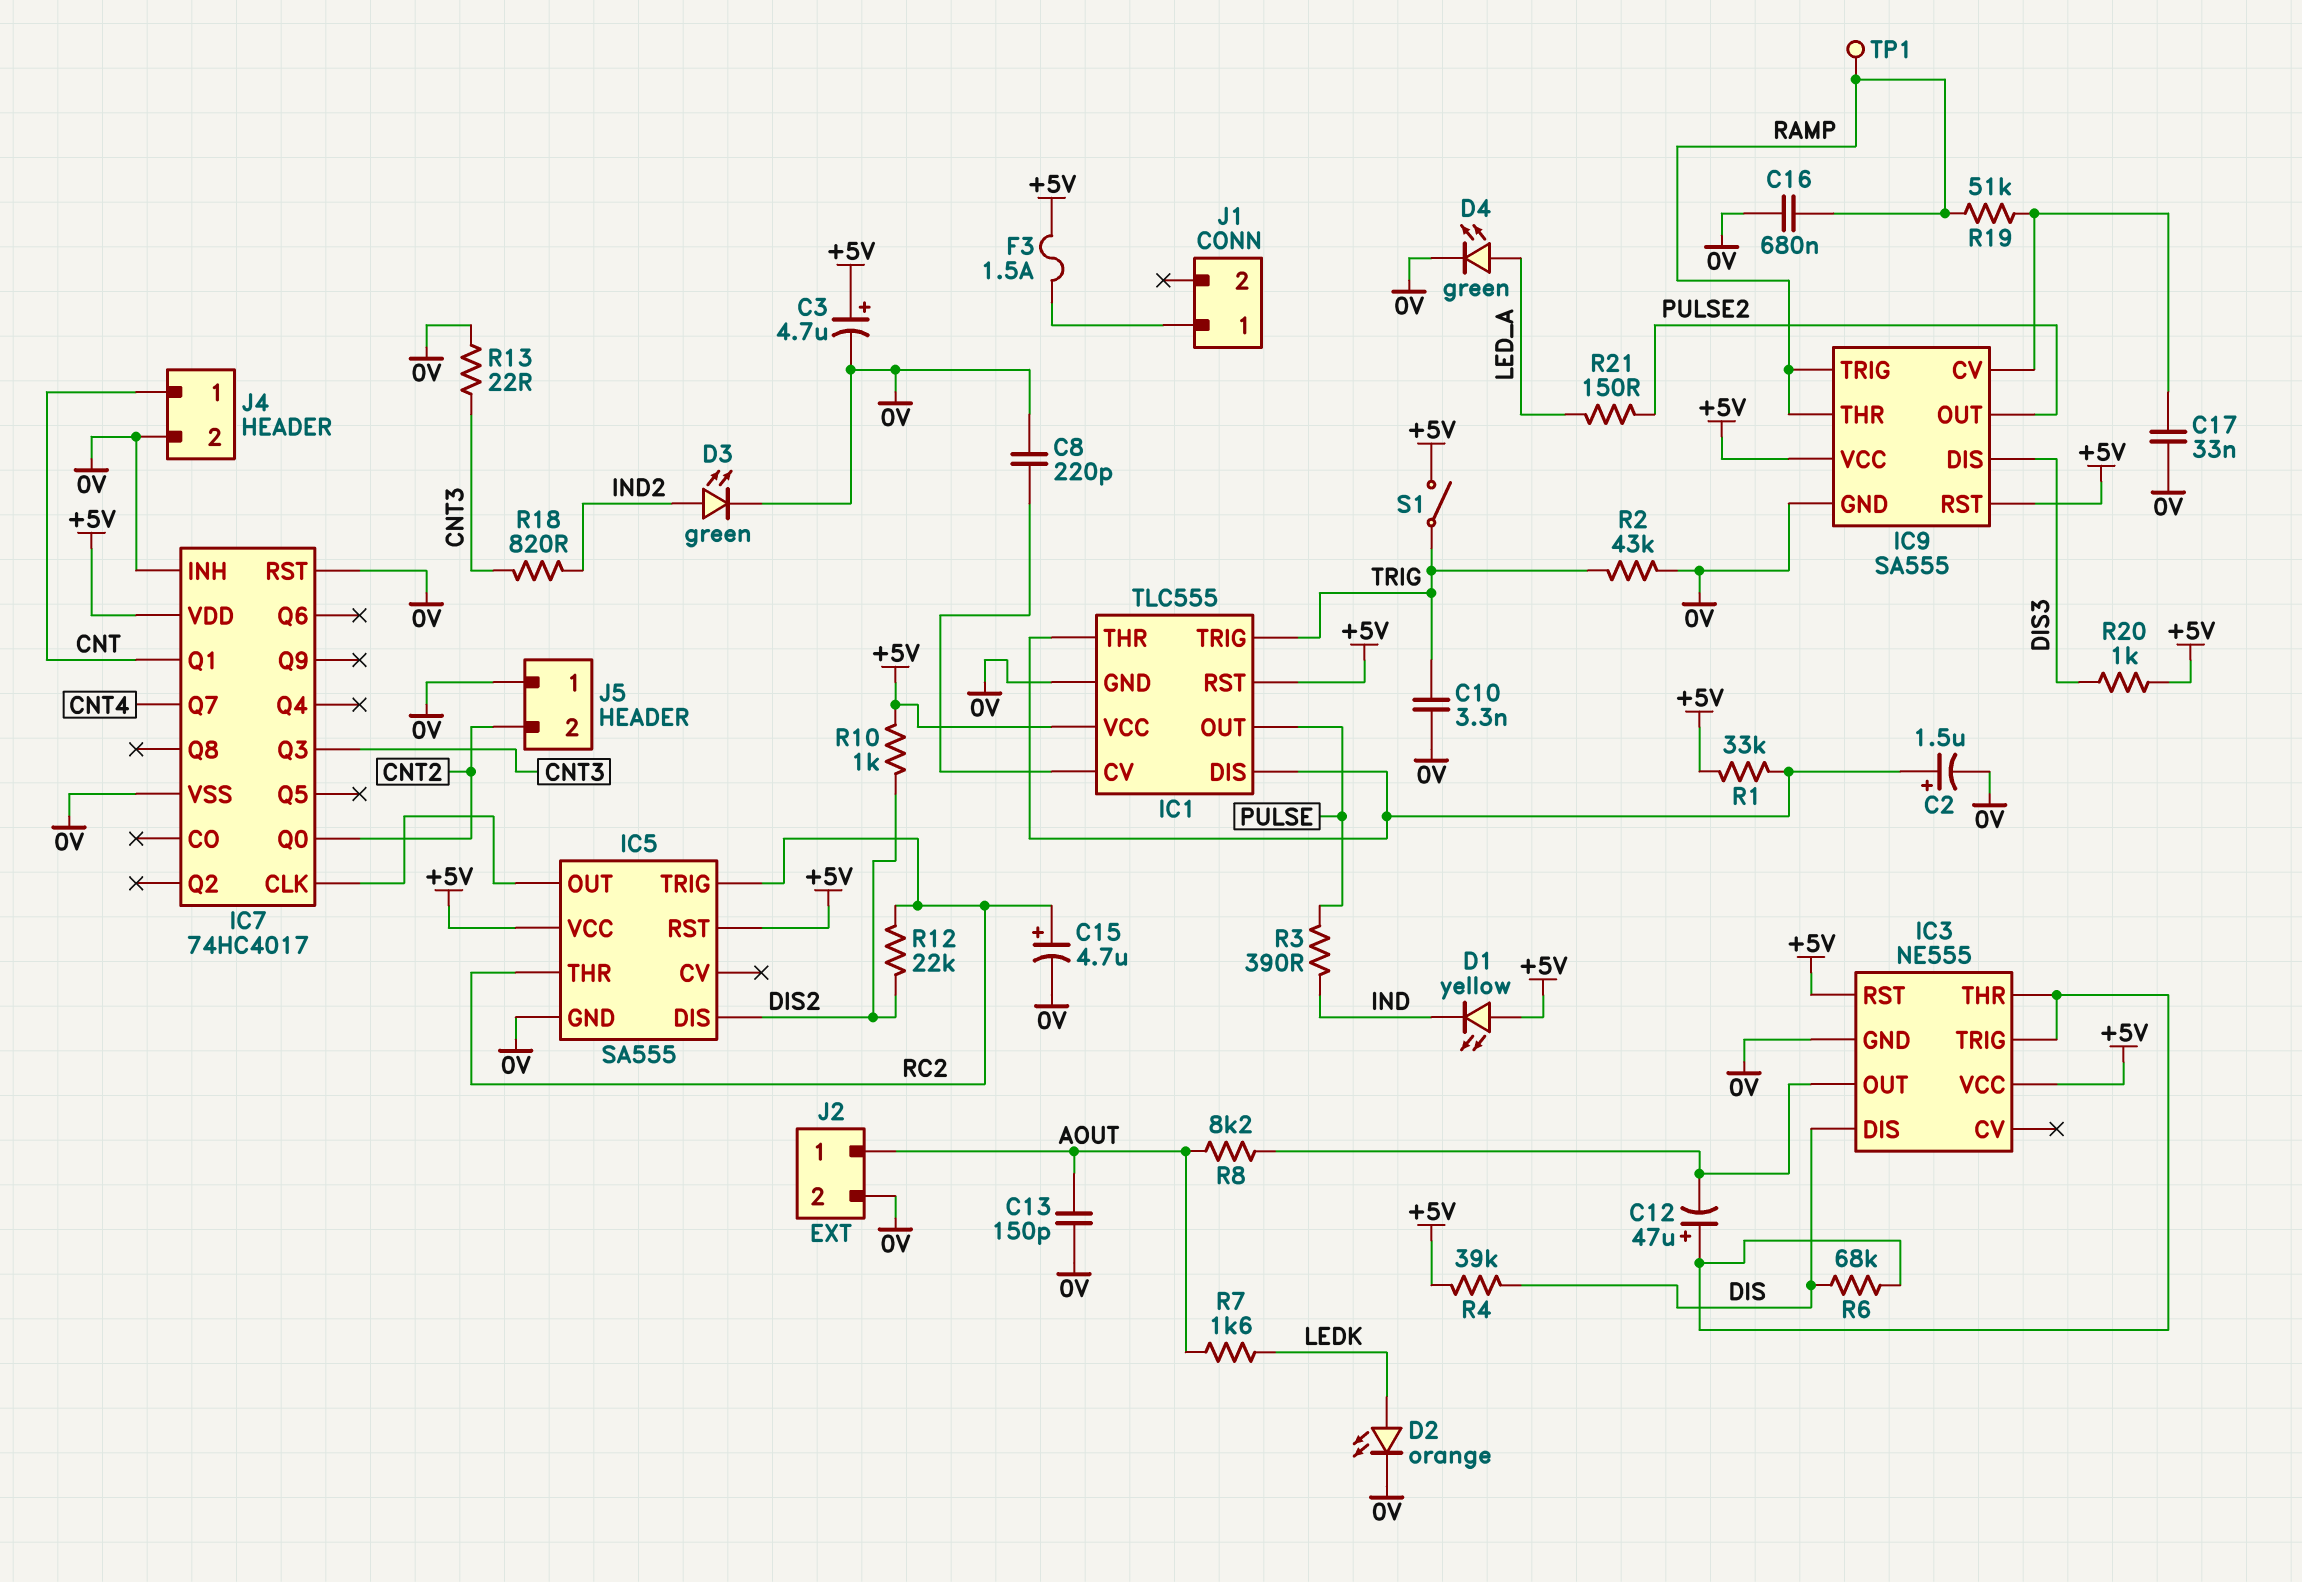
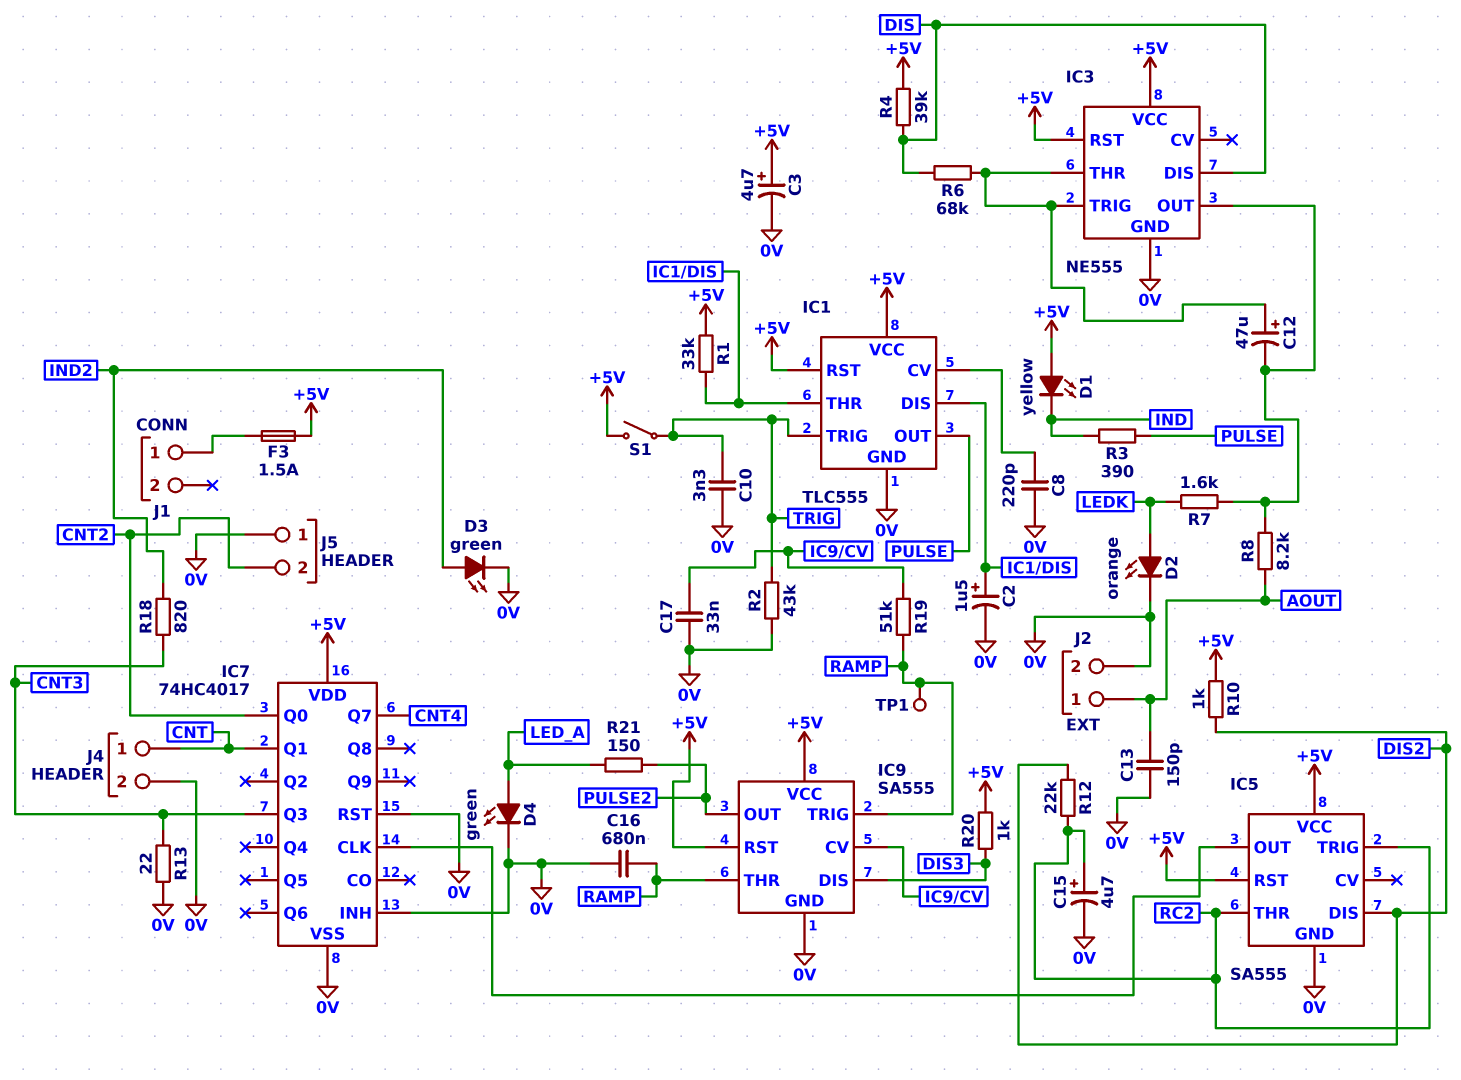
R7: 1.6k (AOUT, LEDK) -> 1.6k (IC3/OUT, LEDK)

